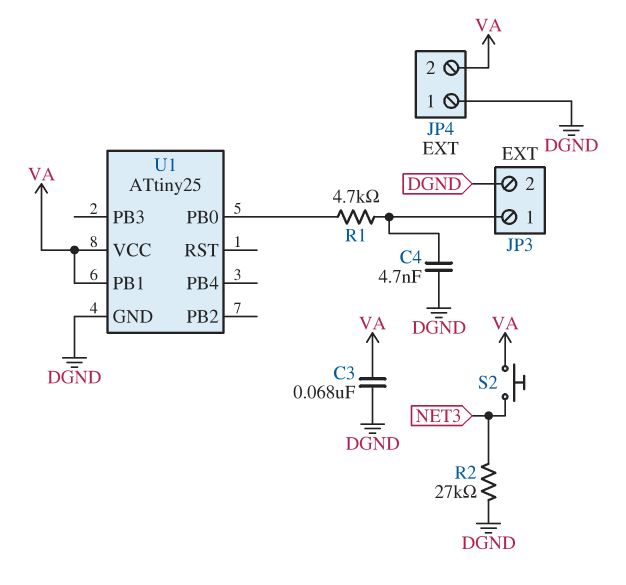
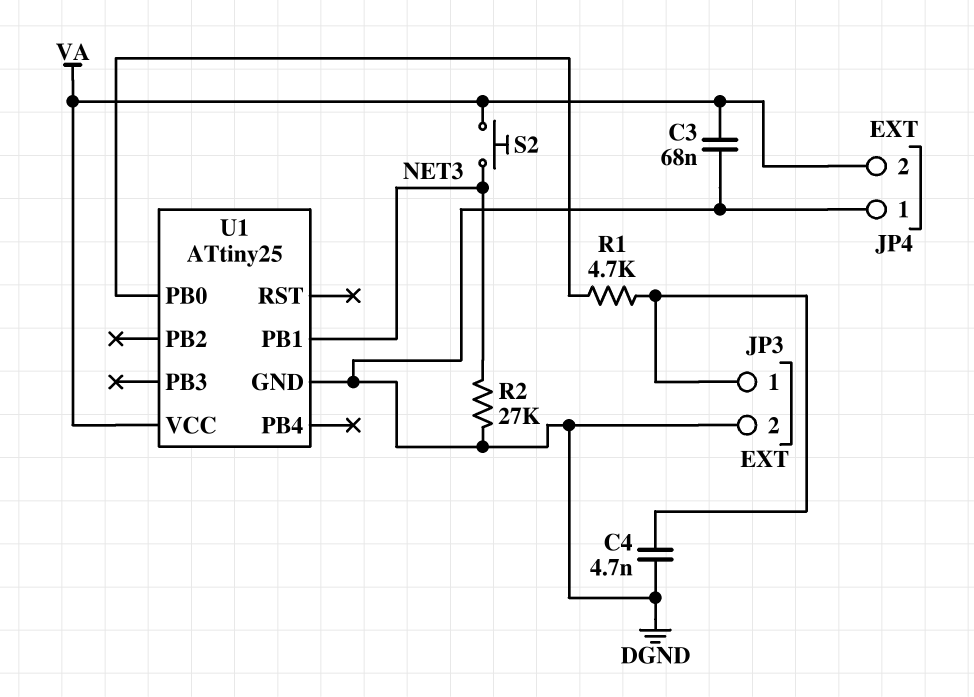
U1 pin PB1: VA -> NET3

